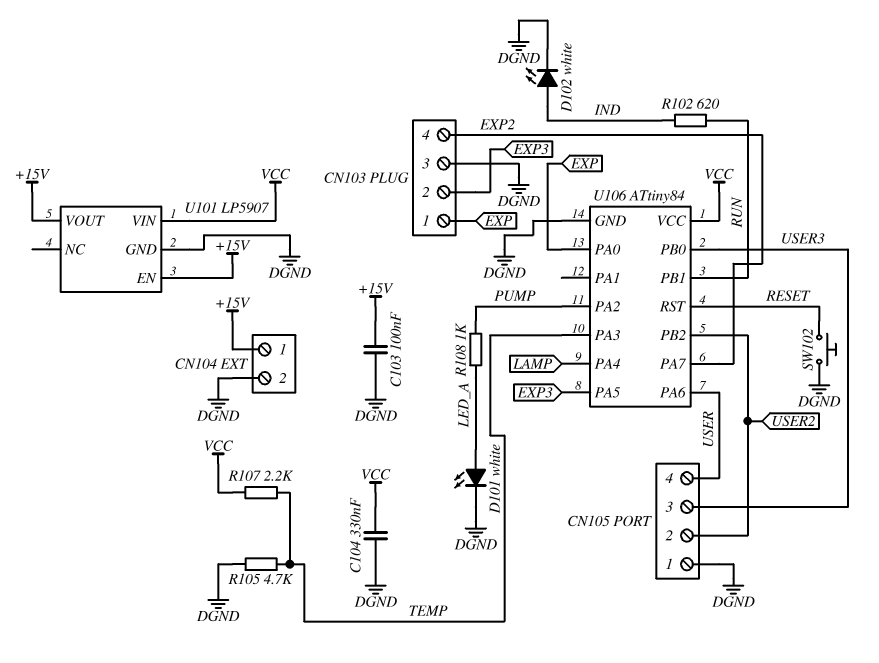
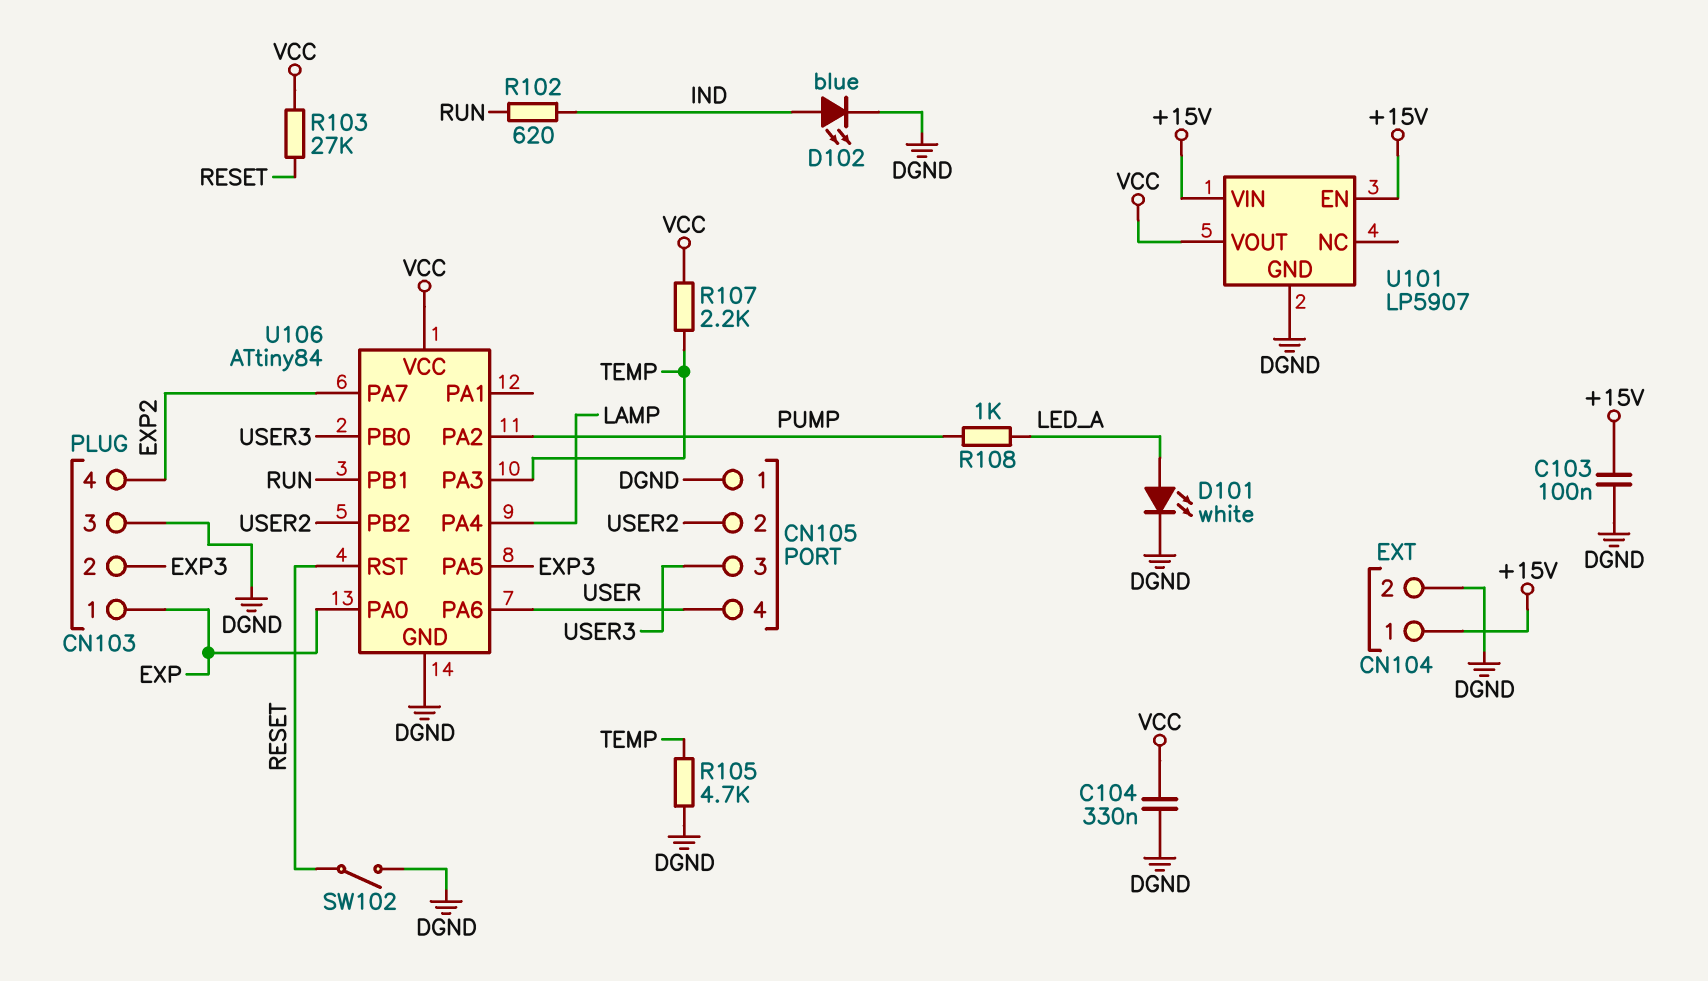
D102: LED white (A IND, K DGND) -> LED blue (A IND, K DGND)
R103: none -> 27k (RESET, VCC)
SW102: button (DGND, RESET) -> switch (DGND, RESET)
U101 pin VIN: VCC -> +15V
U101 pin VOUT: +15V -> VCC

